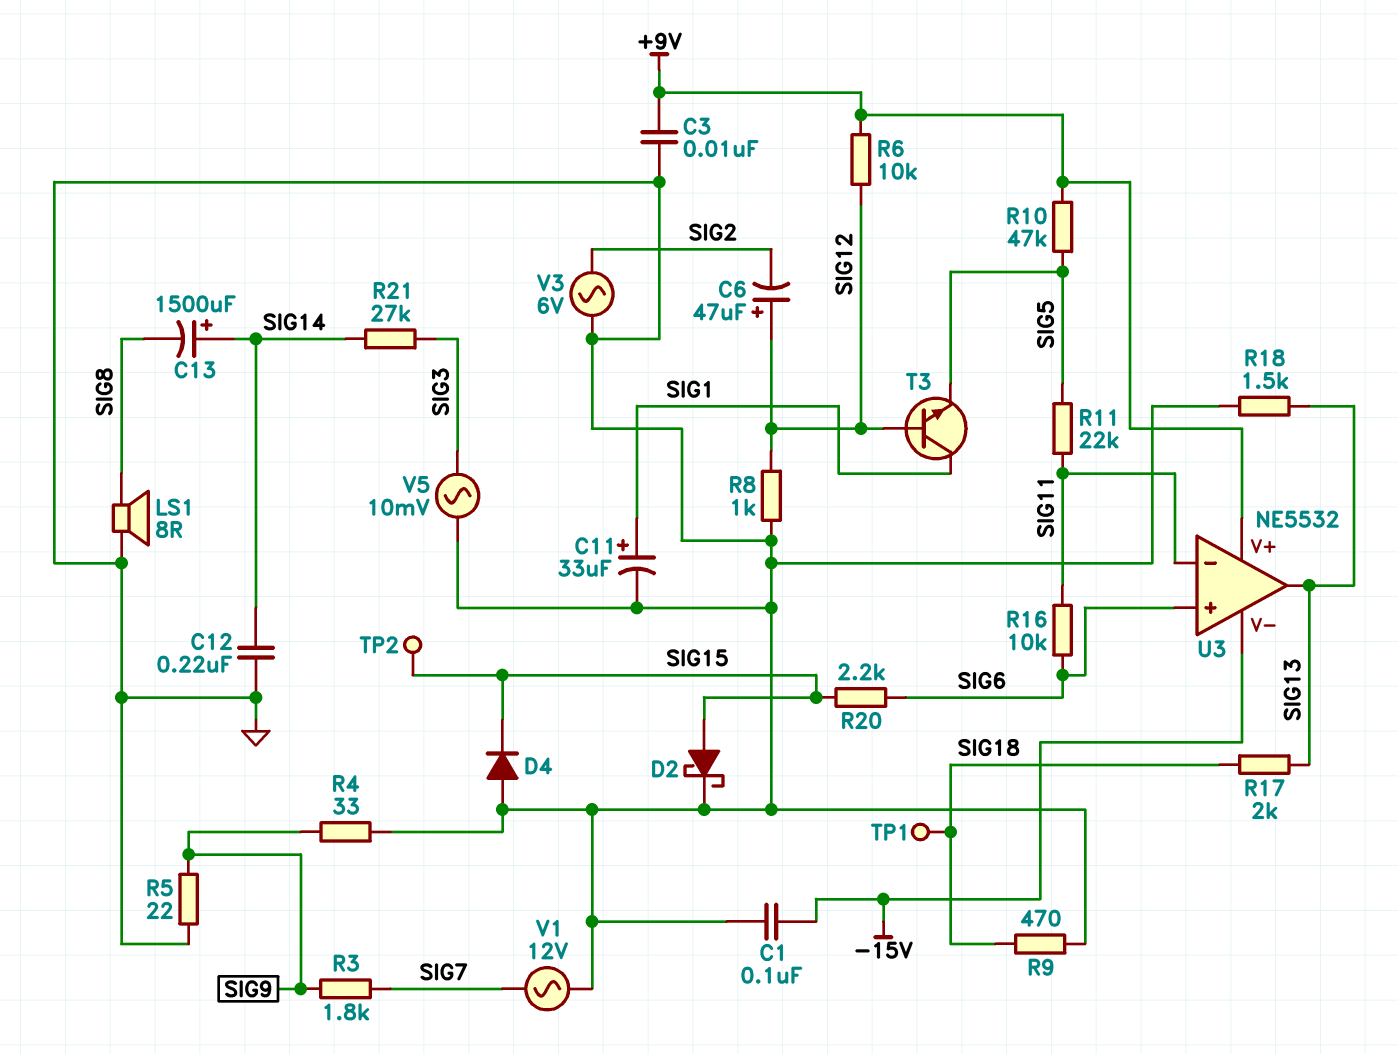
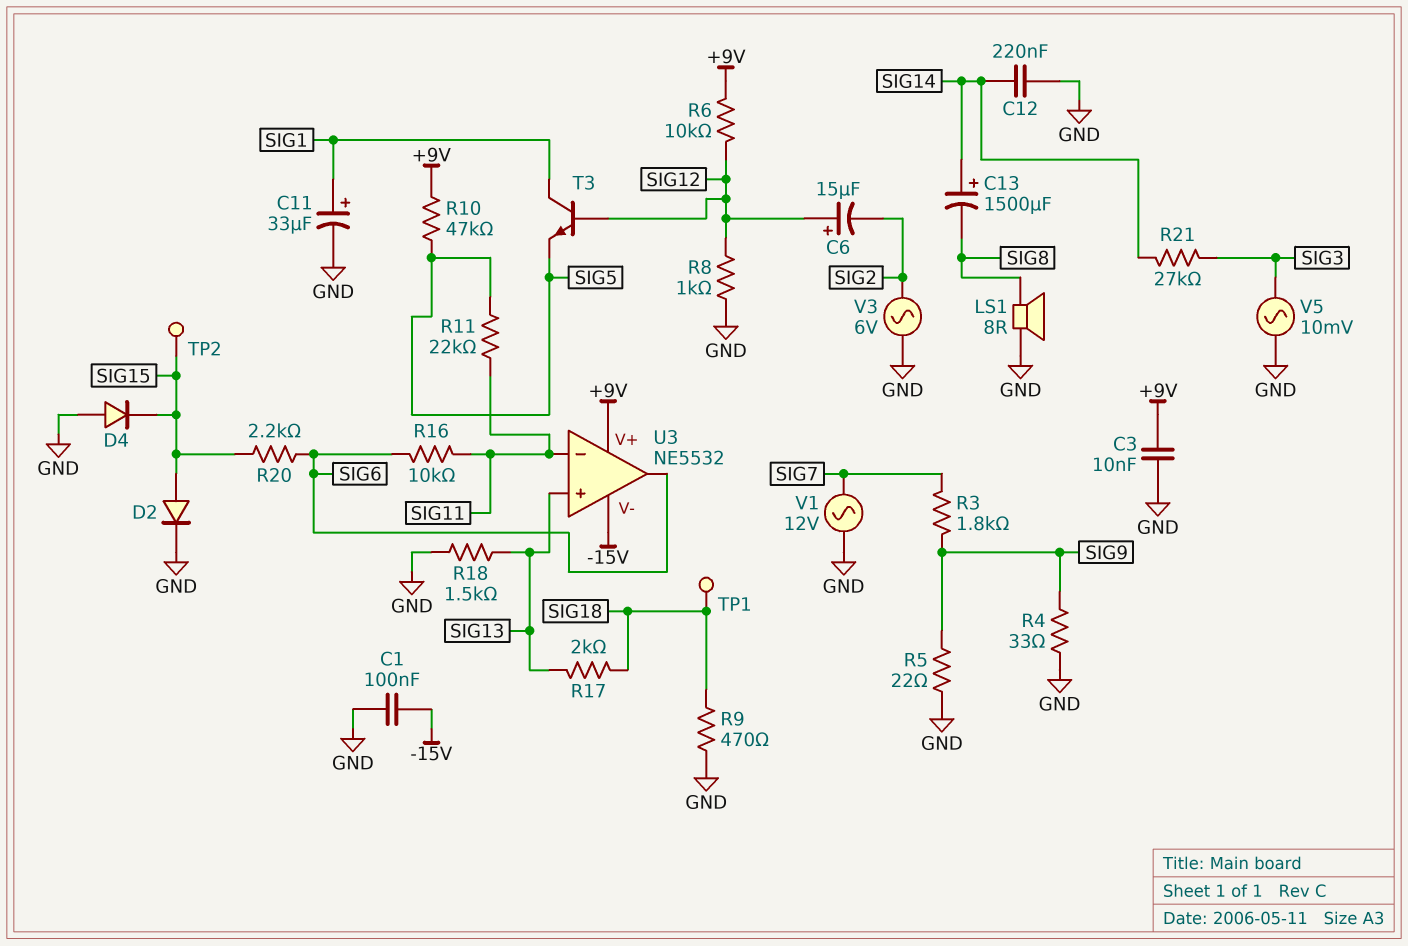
C6: 47uF (plus SIG12, minus SIG2) -> 15uF (plus SIG12, minus SIG2)
D2: schottky (A SIG15, K GND) -> diode (A SIG15, K GND)
U3 pin in+: SIG6 -> SIG13
U3 pin out: SIG13 -> SIG6

